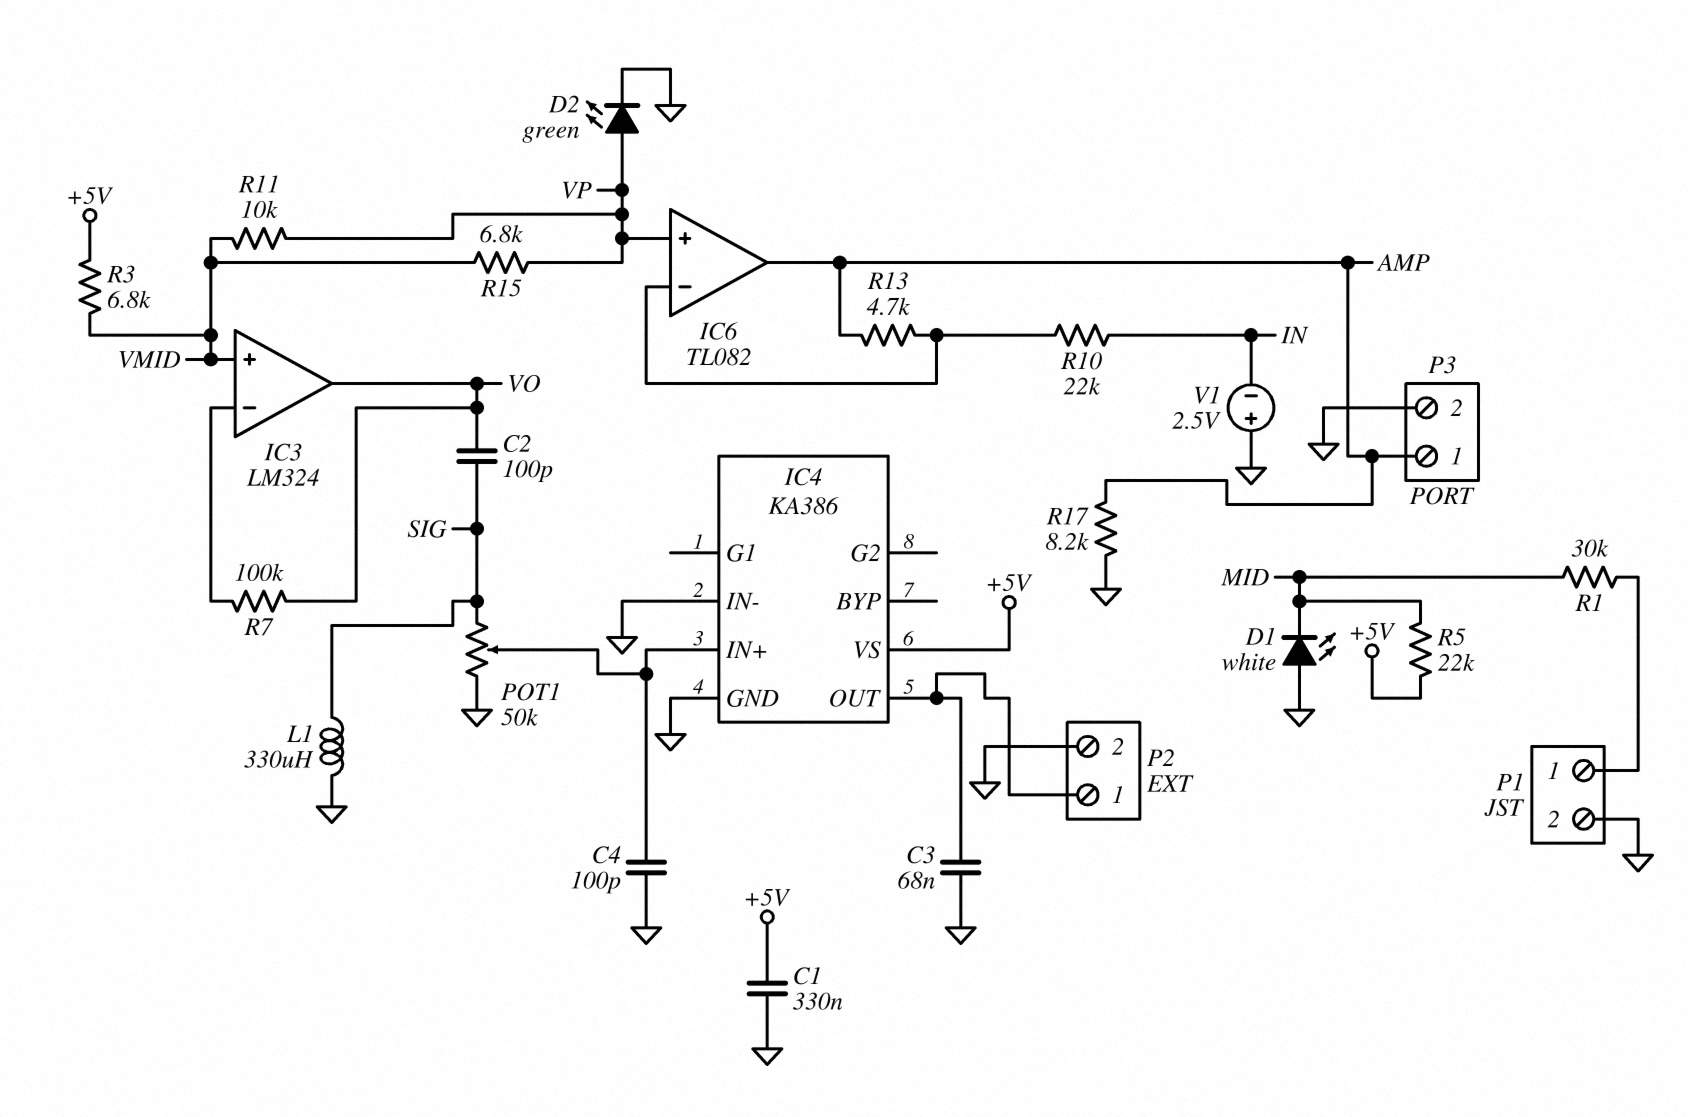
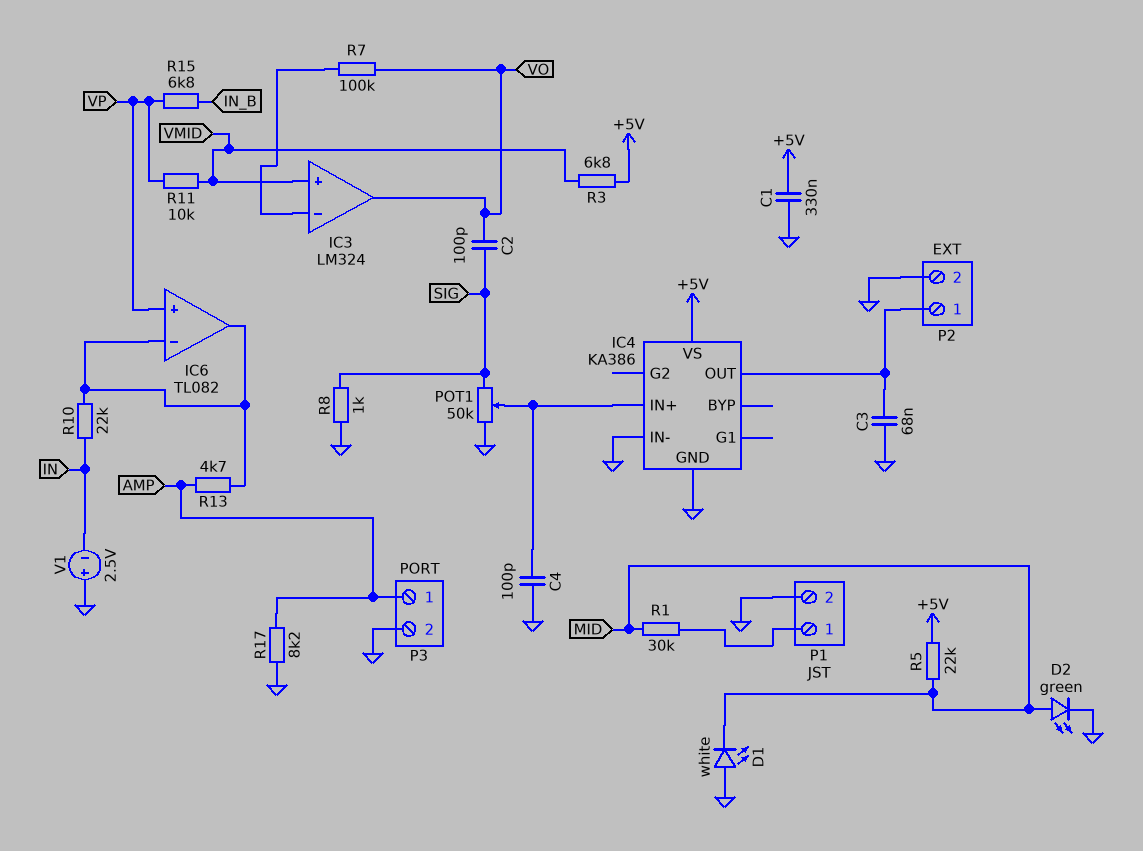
D2: LED green (A VP, K GND) -> LED green (A MID, K GND)
IC6 pin out: AMP -> IC6/in-
L1: 330uH (GND, SIG) -> none
R8: none -> 1k (GND, SIG)
R15: 6.8k (VMID, VP) -> 6.8k (IN_B, VP)

